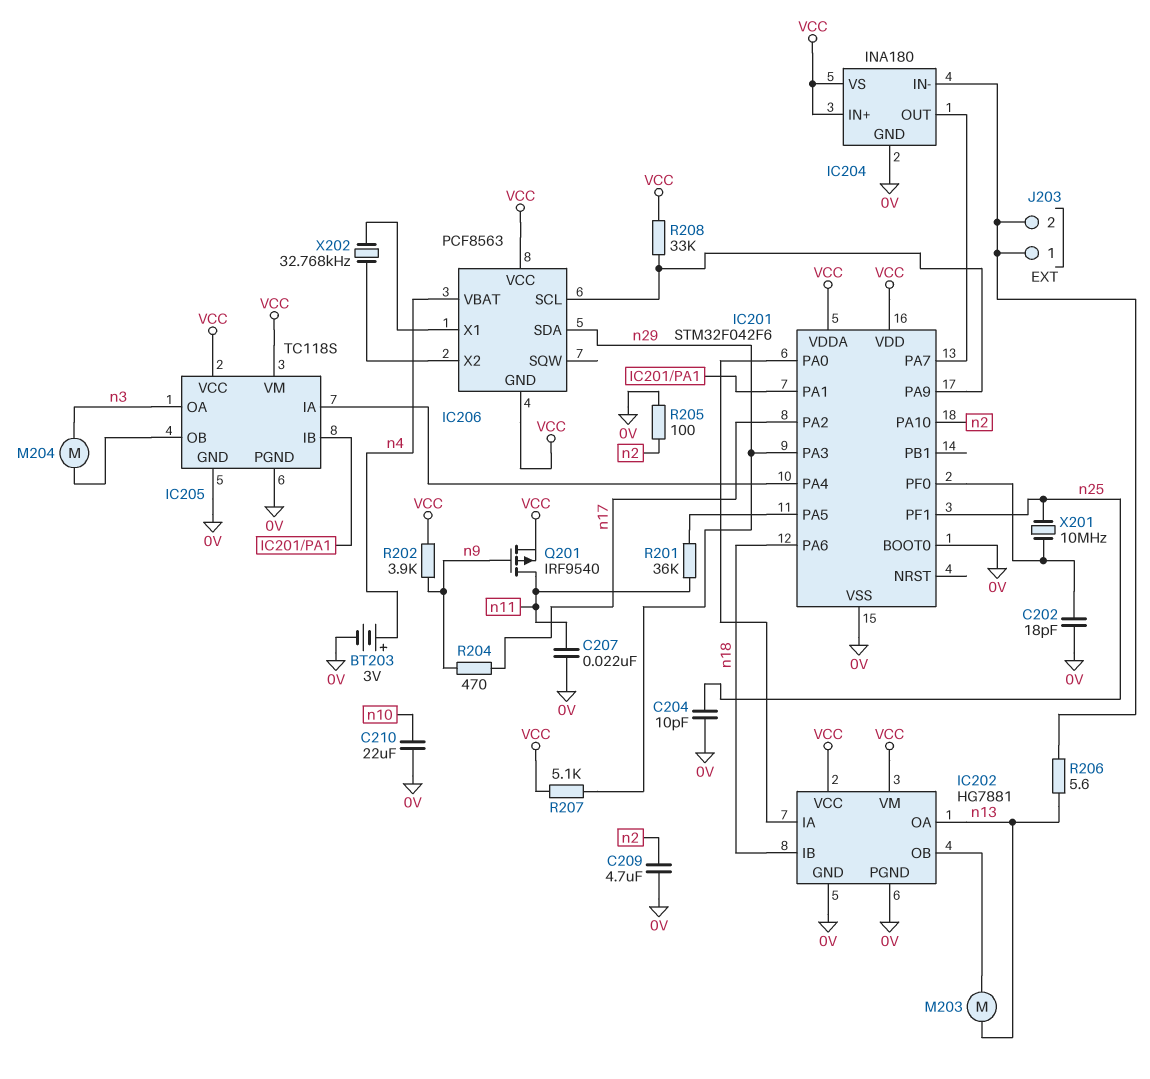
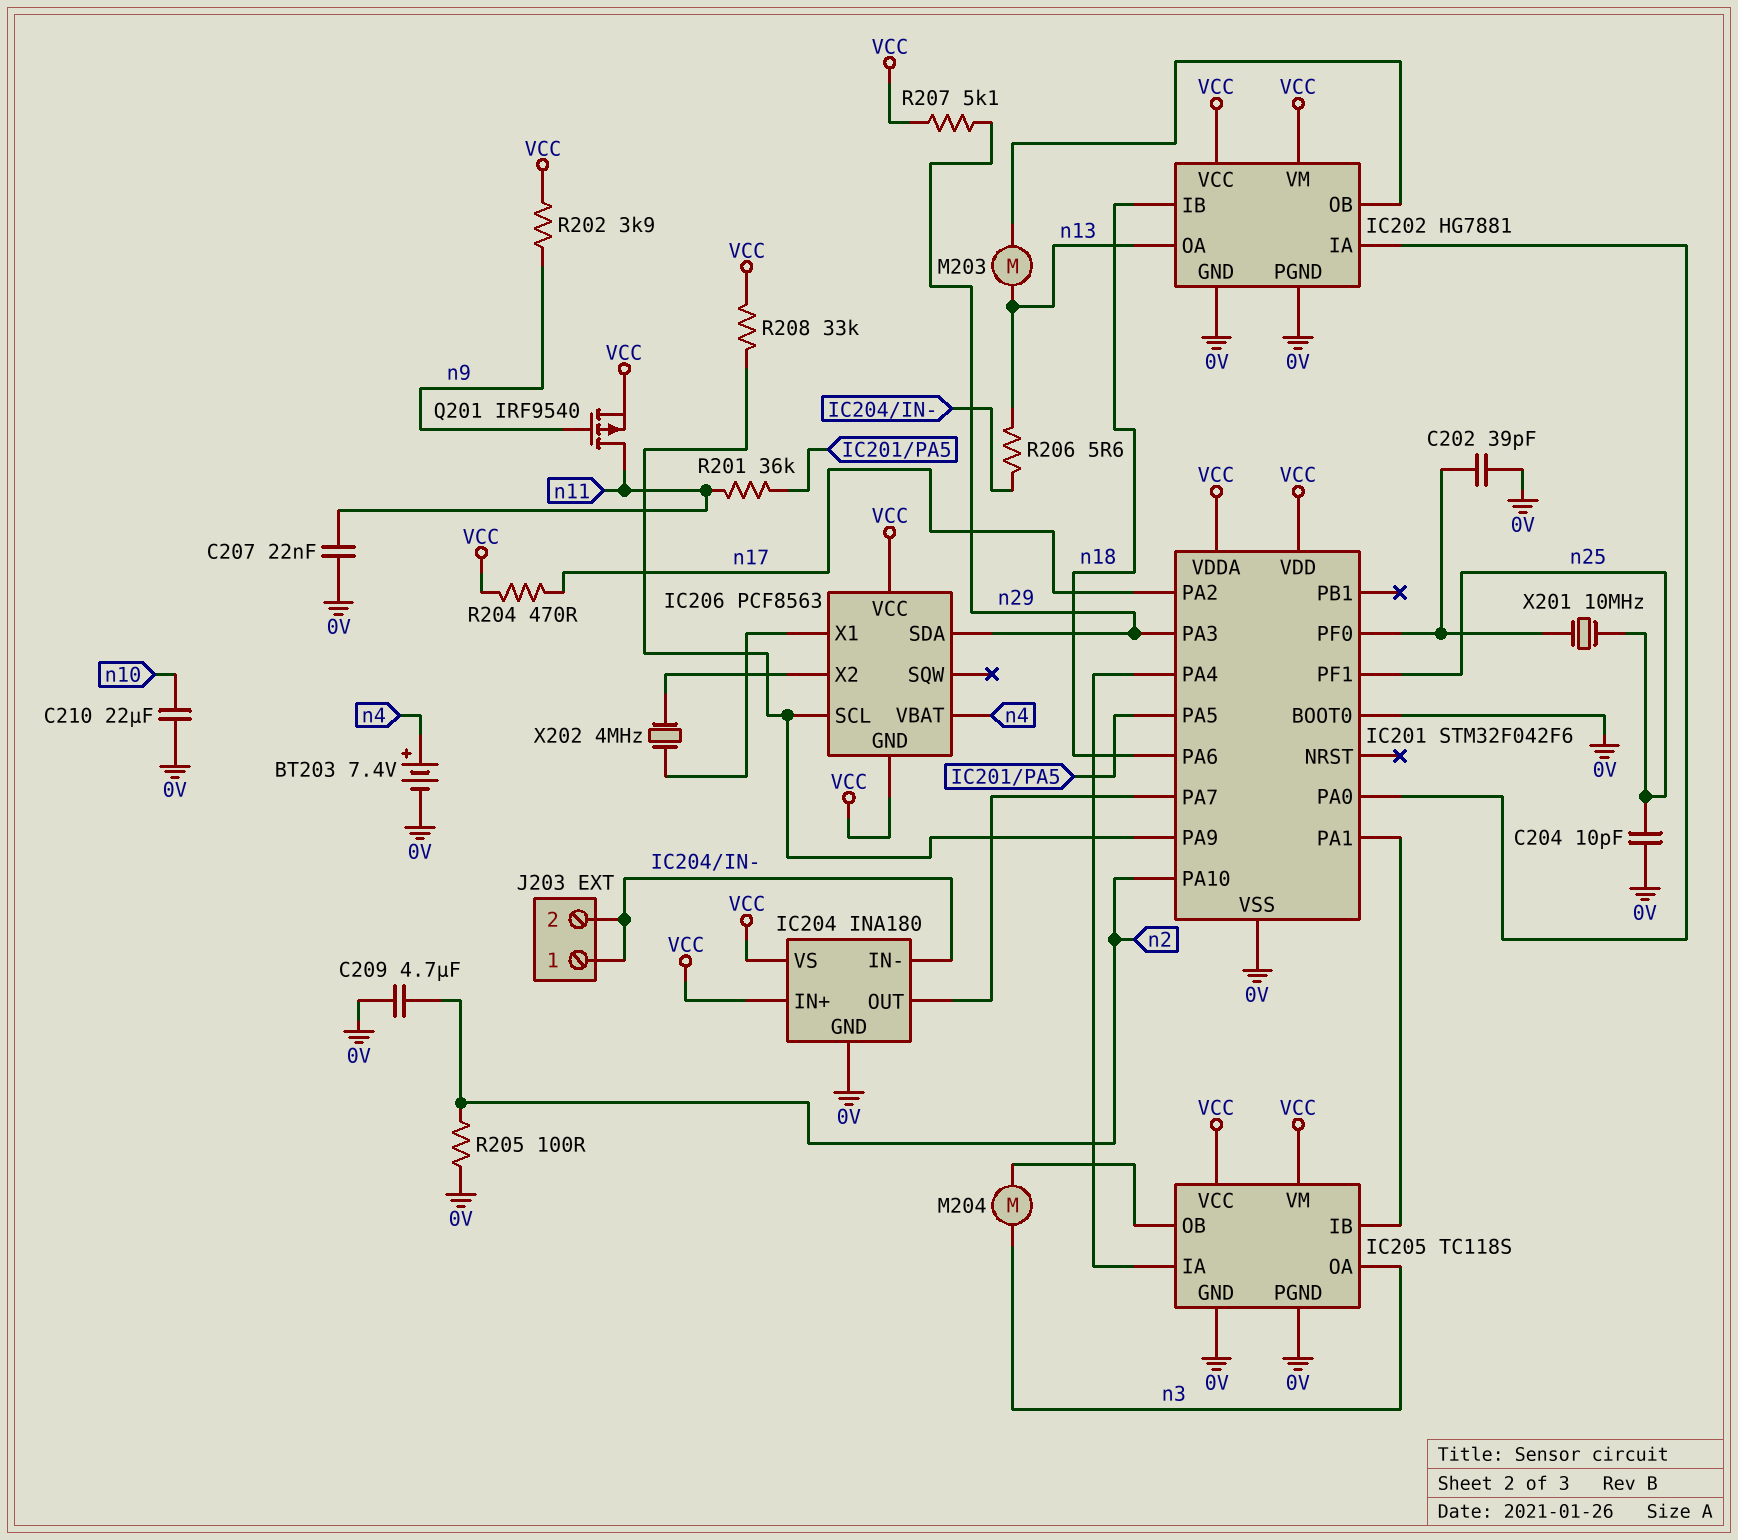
BT203: 3V (plus n4, minus 0V) -> 7.4V (plus n4, minus 0V)
C202: 18pF (0V, IC201/PF0) -> 39pF (0V, IC201/PF0)
R204: 470 (n9, n17) -> 470 (VCC, n17)
X202: 32.768kHz (IC206/X1, IC206/X2) -> 4MHz (IC206/X1, IC206/X2)

